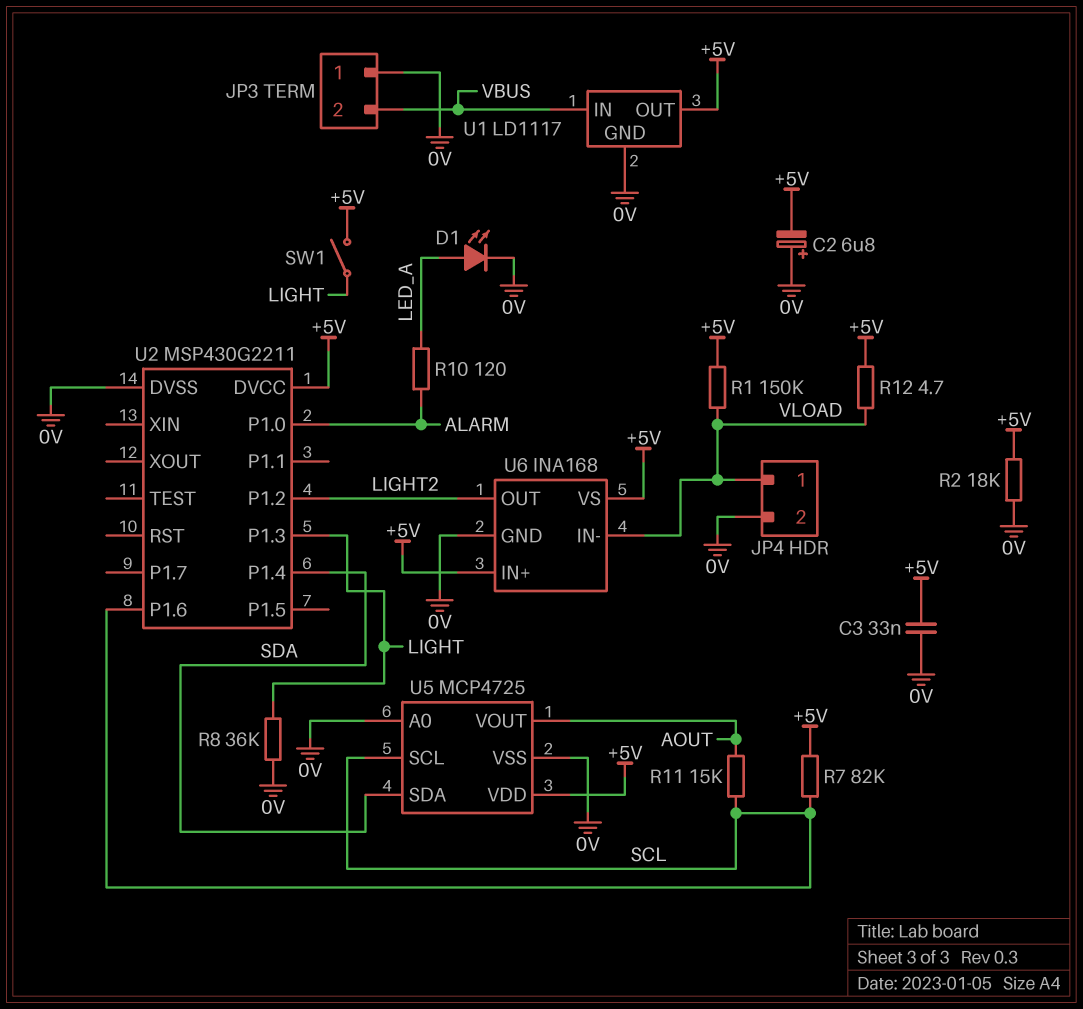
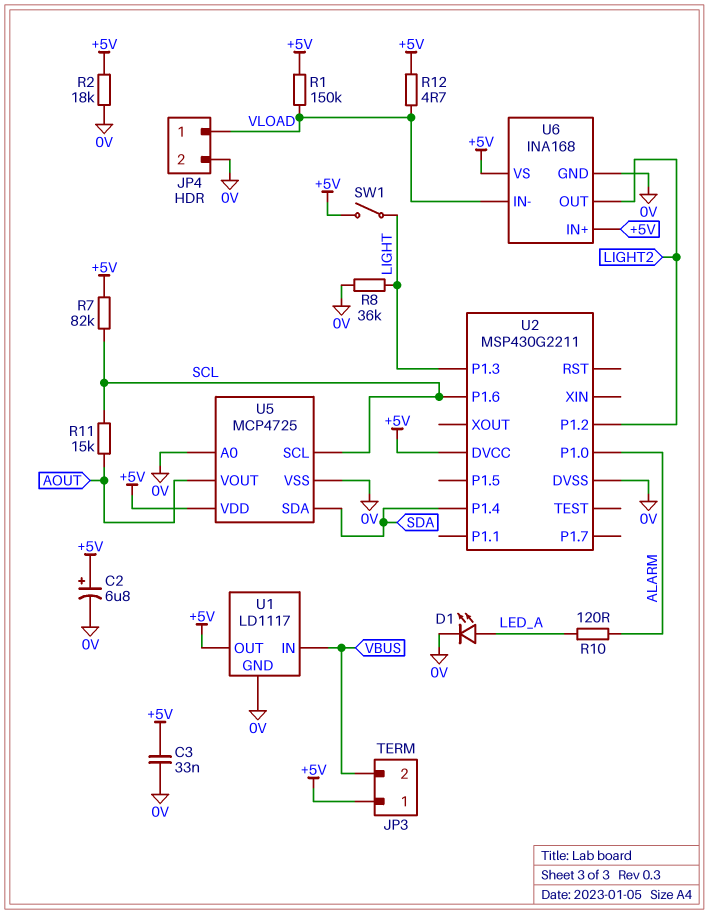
C2: 6.8uF (plus 0V, minus +5V) -> 6.8uF (plus +5V, minus 0V)
JP3 pin 1: 0V -> +5V

